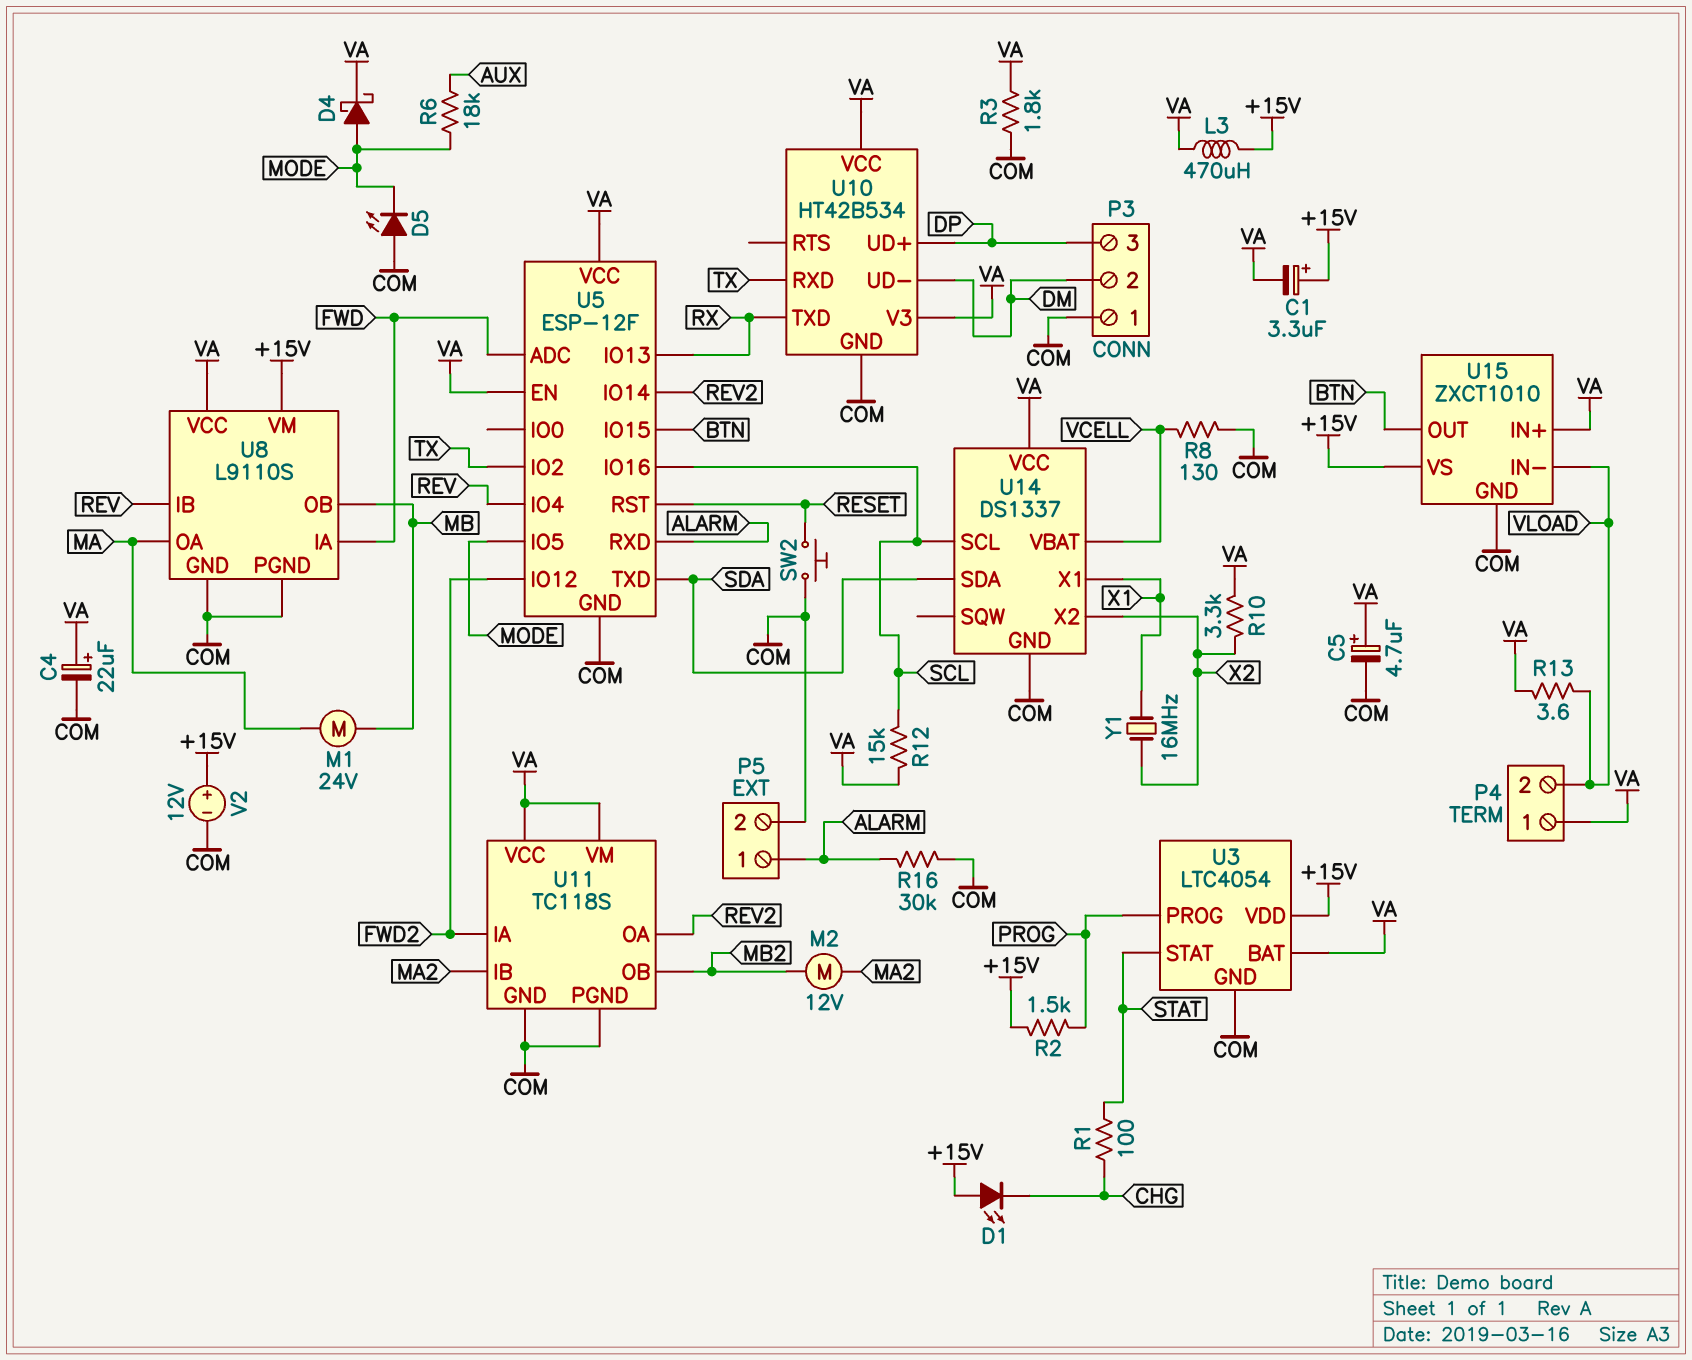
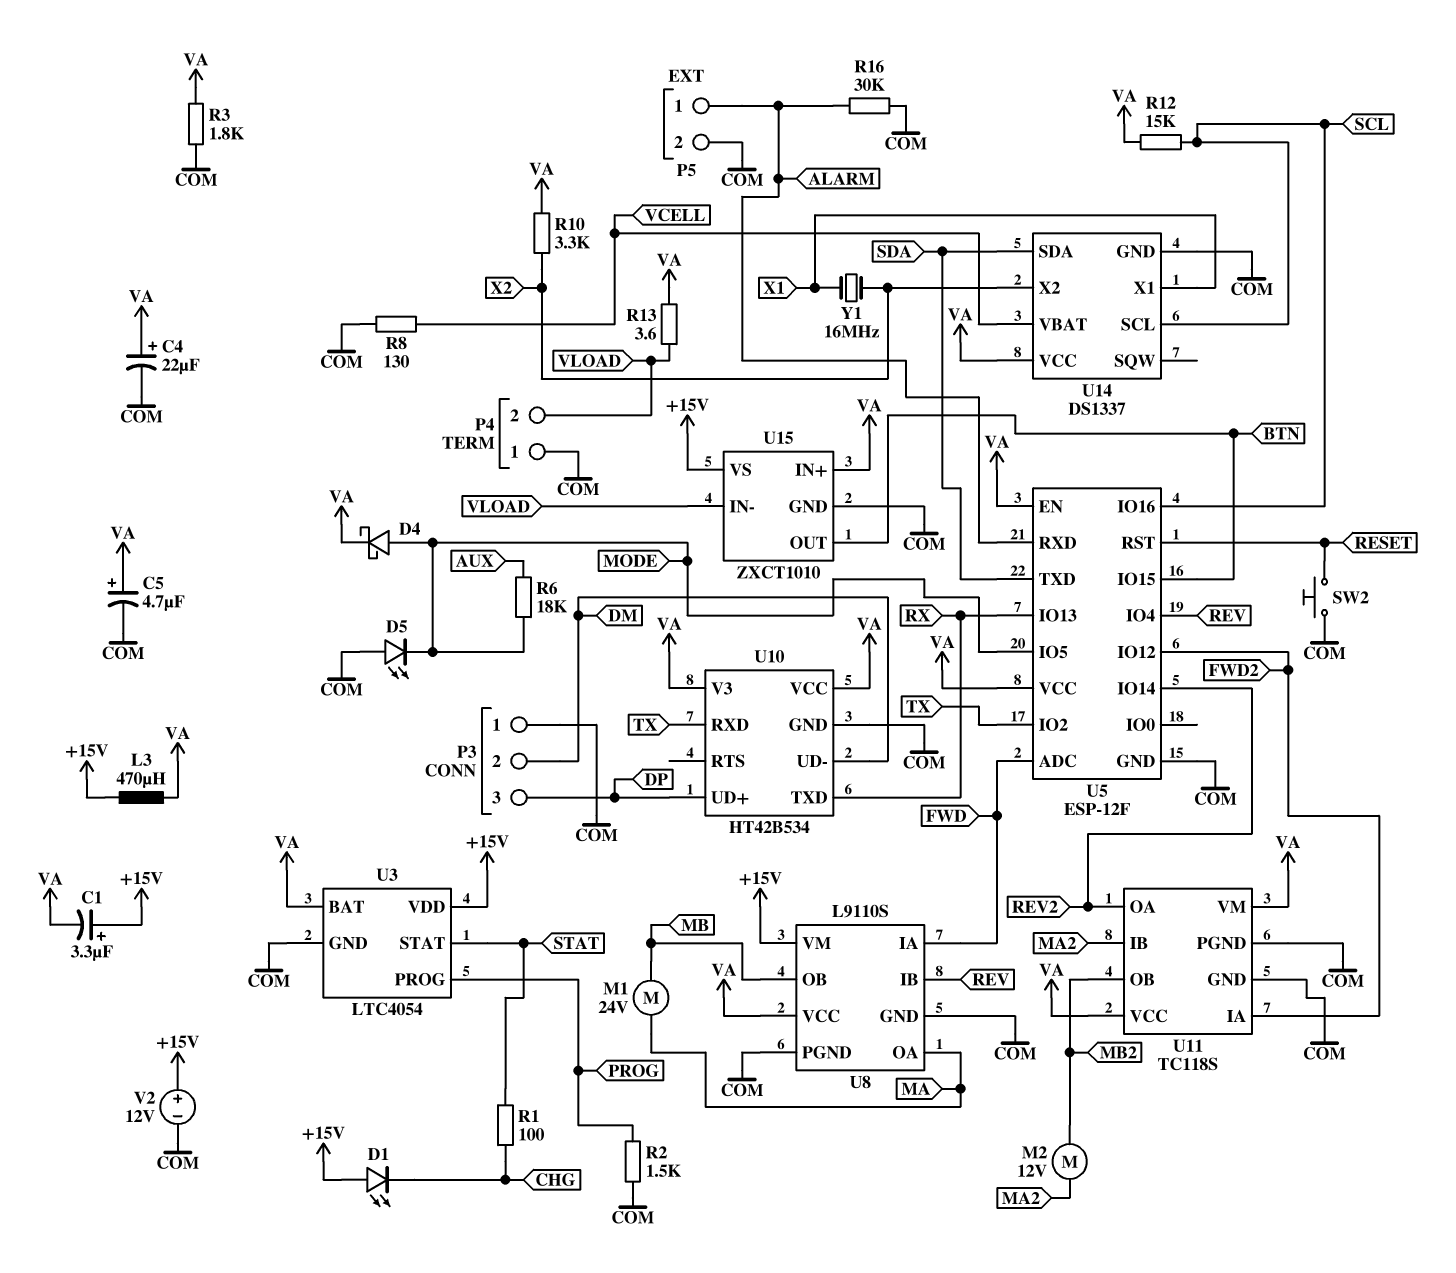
P4 pin 1: VA -> COM
R2: 1.5k (+15V, PROG) -> 1.5k (COM, PROG)

